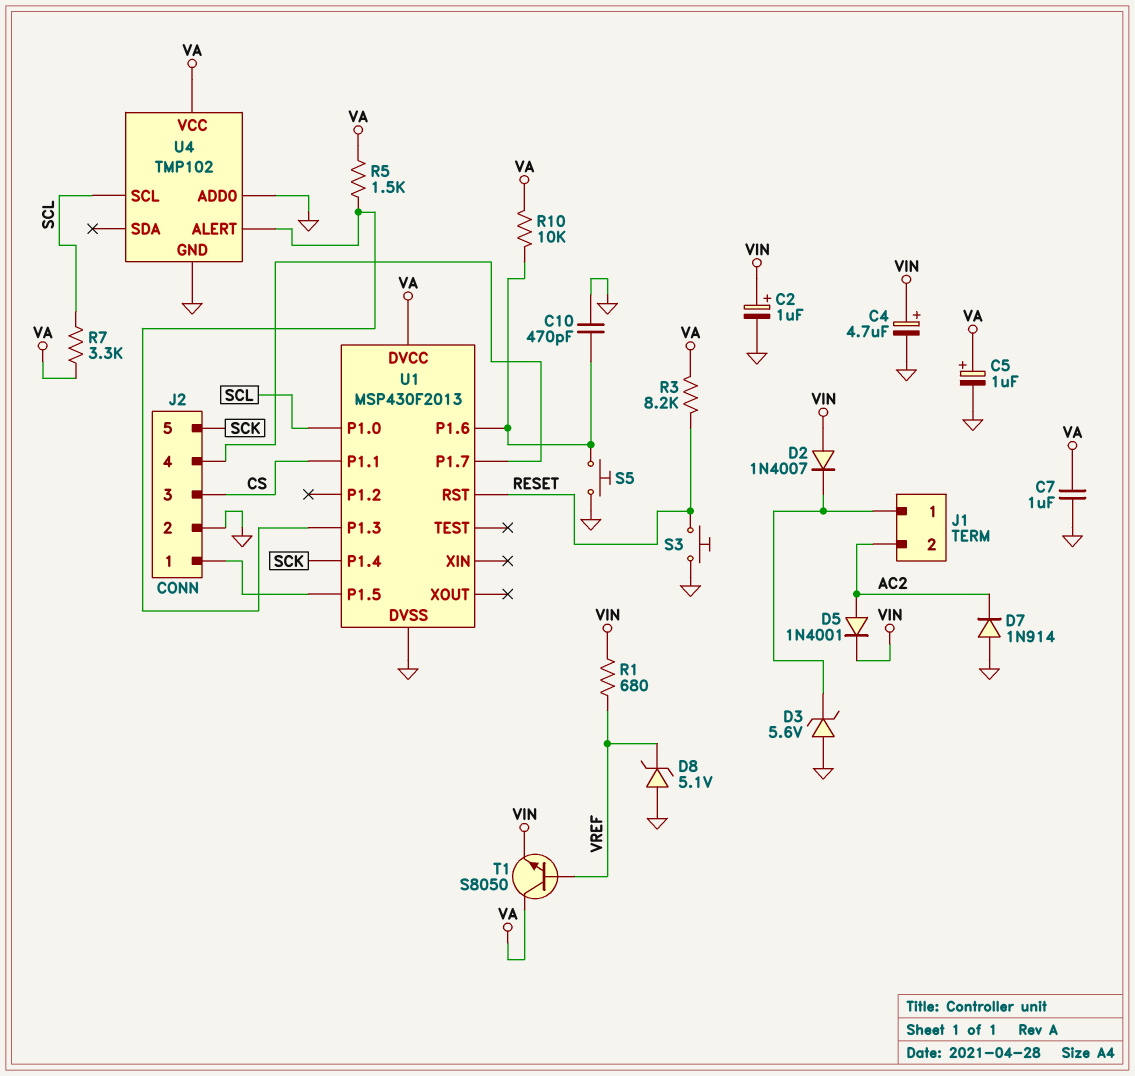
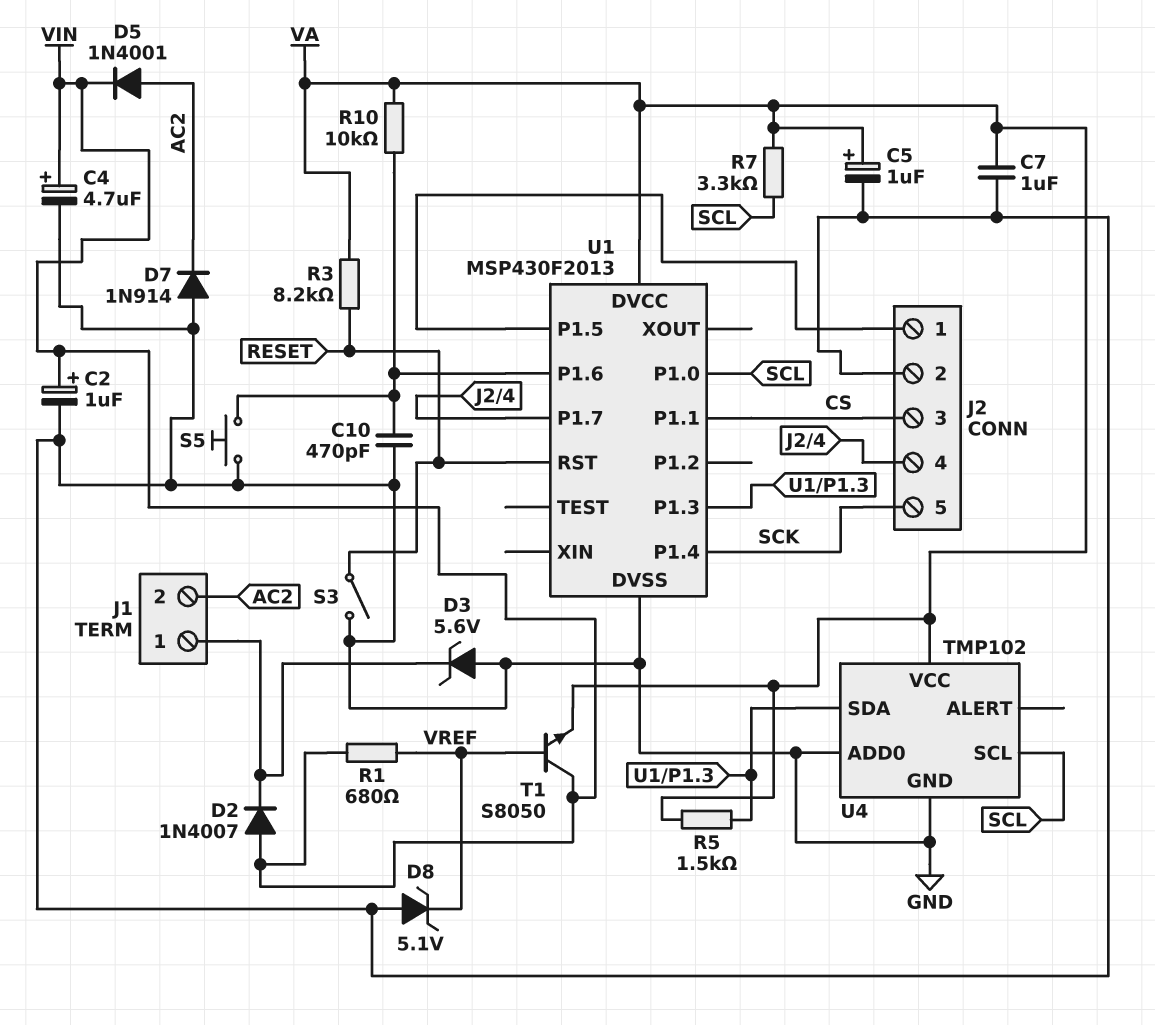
S3: button (GND, RESET) -> switch (GND, RESET)
T1: NPN S8050 (B VREF, C VA, E VIN) -> NPN S8050 (B VREF, C VIN, E VA)
U4 pin ALERT: U1/P1.3 -> none
U4 pin SDA: none -> U1/P1.3

